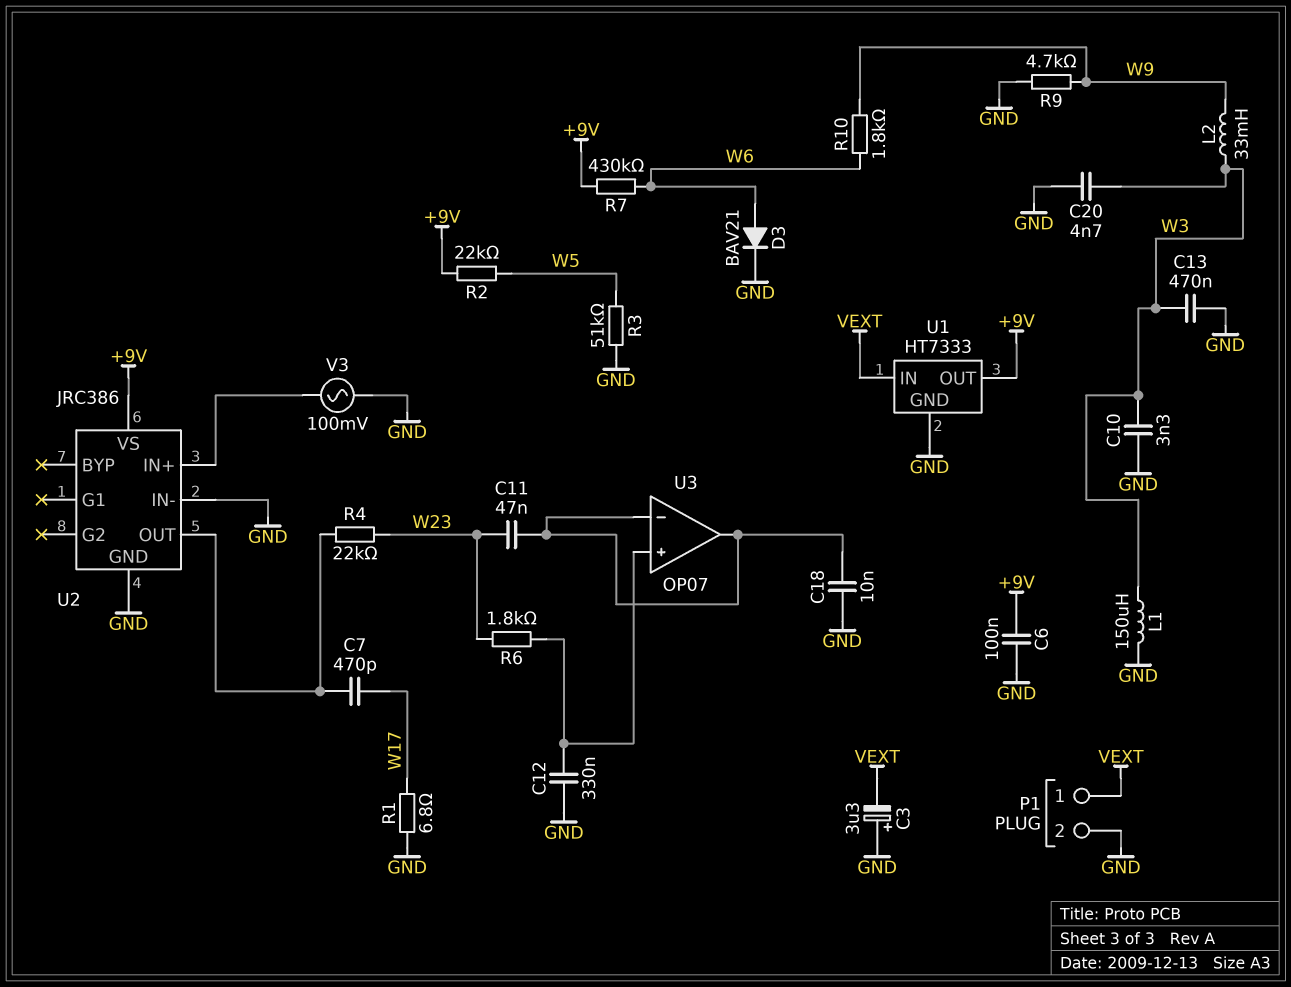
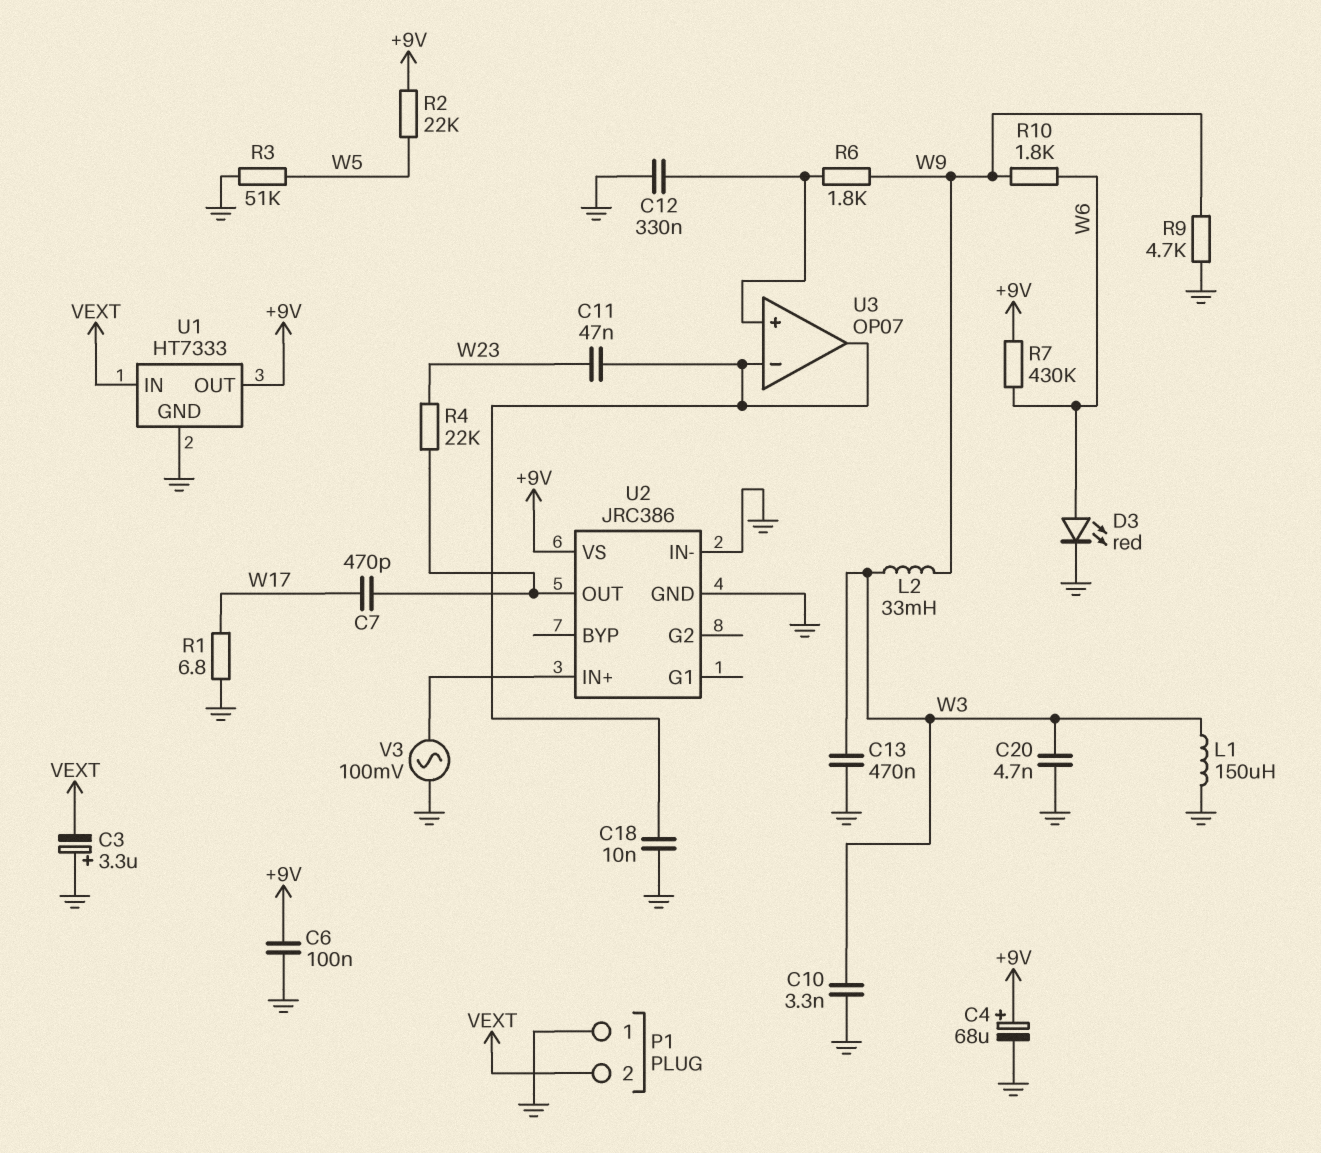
C4: none -> 68uF (plus +9V, minus GND)
D3: diode BAV21 (A W6, K GND) -> LED red (A W6, K GND)
P1 pin 1: VEXT -> GND
P1 pin 2: GND -> VEXT
R6: 1.8k (U3/in+, W23) -> 1.8k (U3/in+, W9)

